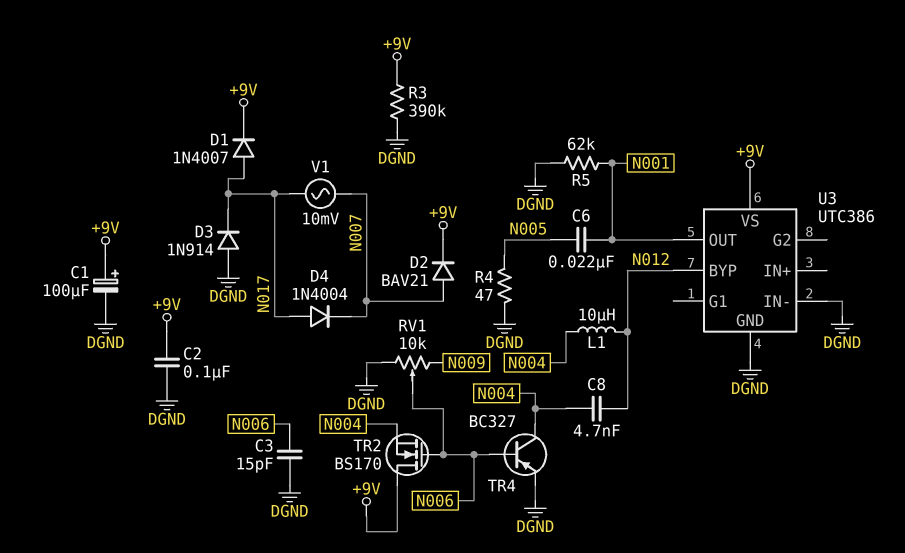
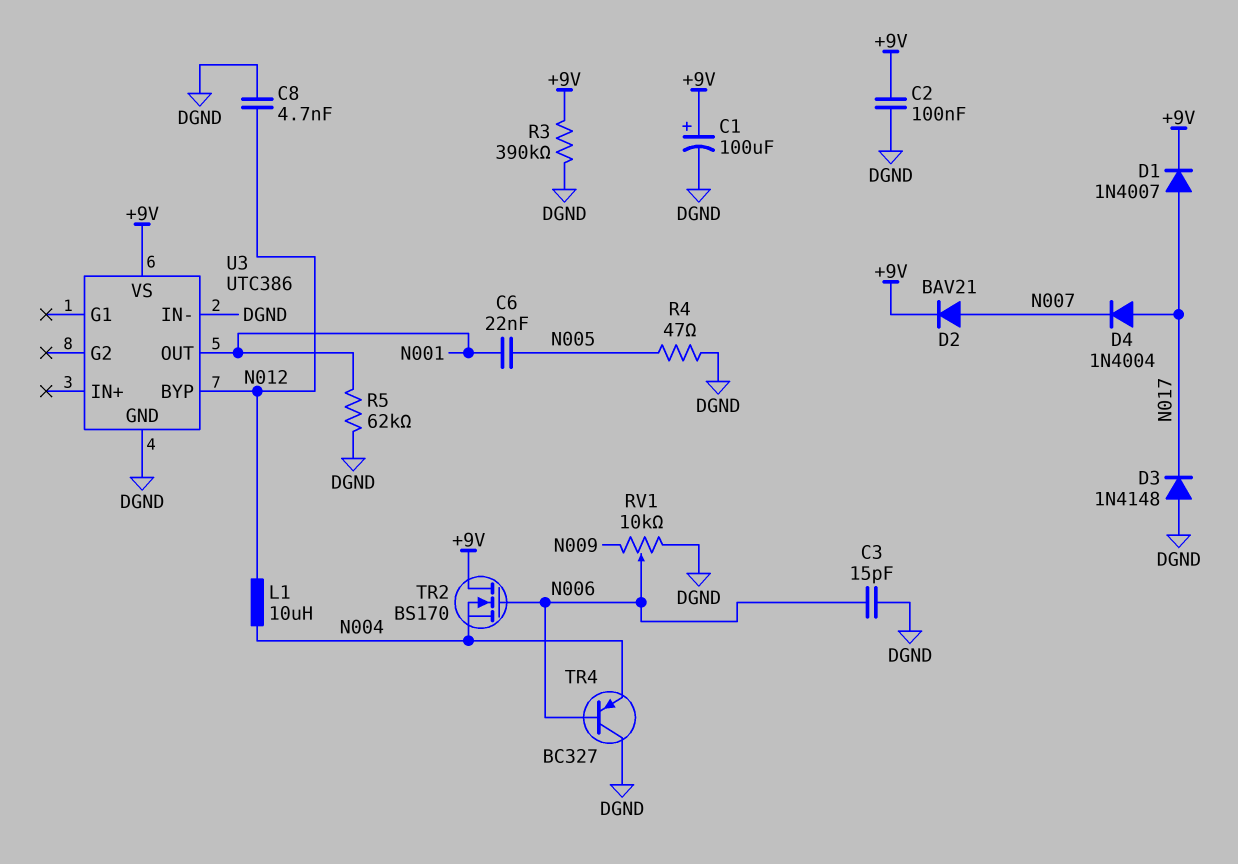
C8: 4.7nF (N004, N012) -> 4.7nF (DGND, N012)
D3: diode 1N914 (A DGND, K N017) -> diode 1N4148 (A DGND, K N017)
TR4: PNP BC327 (B N006, C N004, E DGND) -> PNP BC327 (B N006, C DGND, E N004)
V1: AC 10mV (N007, N017) -> none

